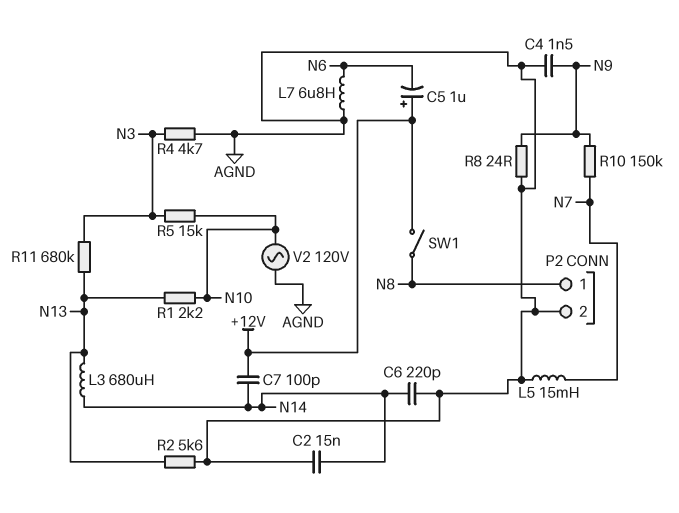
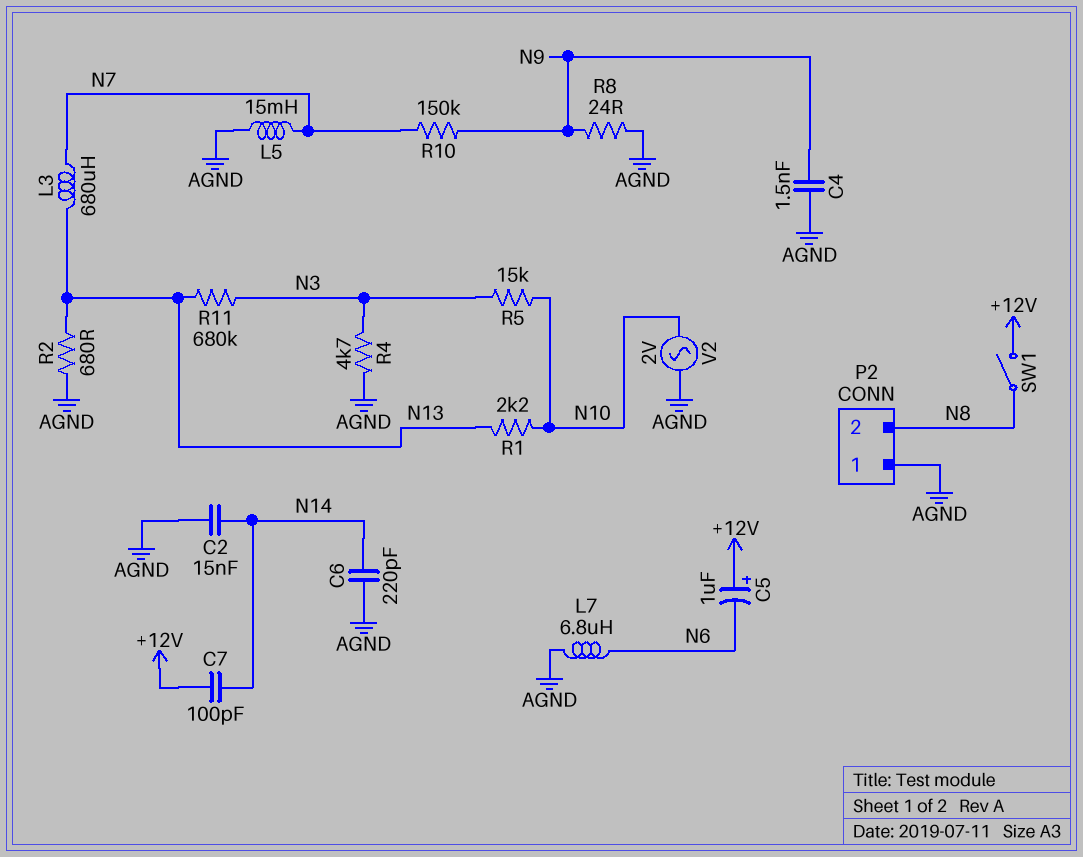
L3: 680uH (N13, N14) -> 680uH (N7, N13)
P2 pin 1: N8 -> AGND
P2 pin 2: AGND -> N8
R2: 5.6k (AGND, N13) -> 680 (AGND, N13)
V2: AC 120V (AGND, N10) -> AC 2V (AGND, N10)

